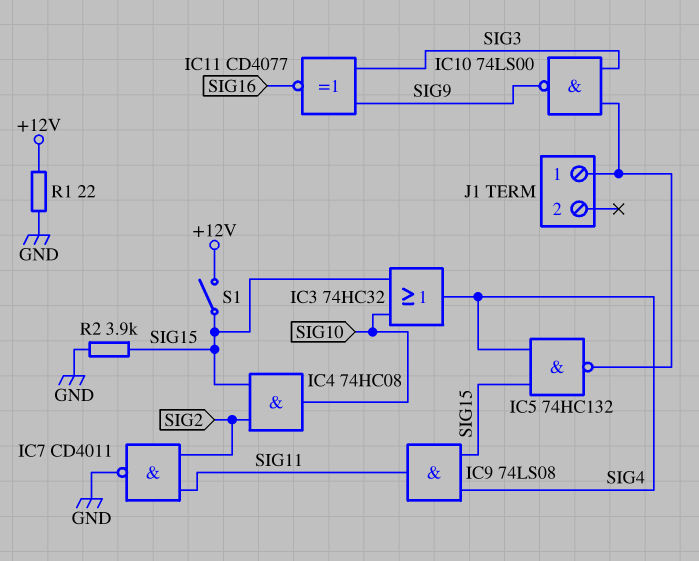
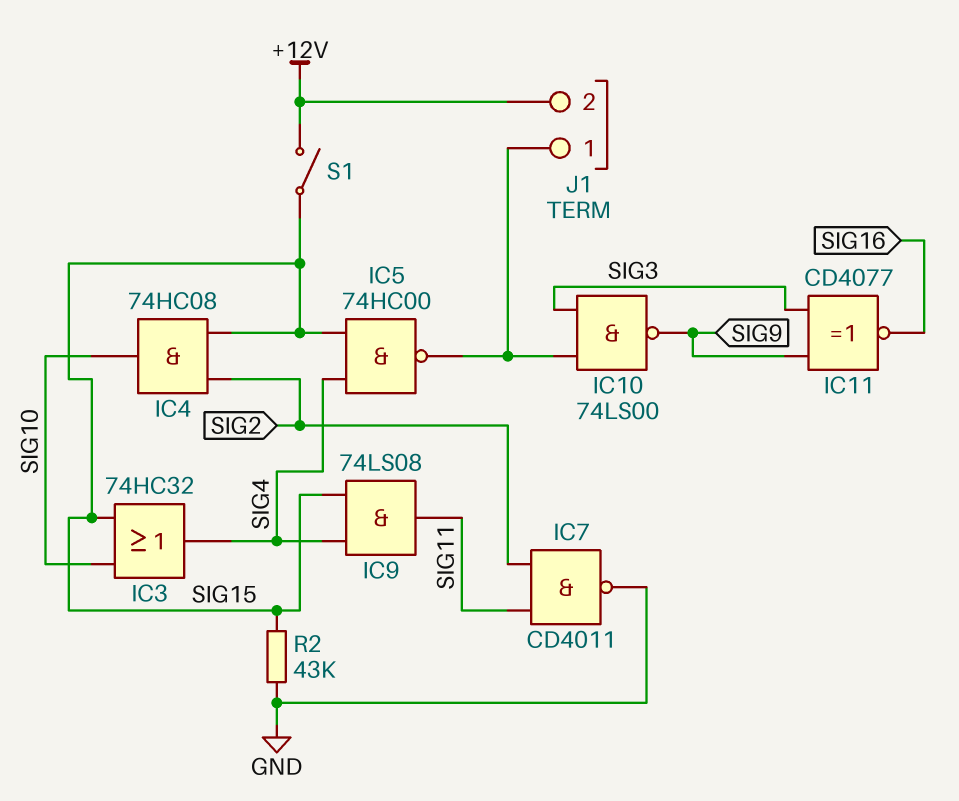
IC5: NAND 74HC132 (in SIG4, in SIG15, out J1/1) -> NAND 74HC00 (in SIG4, in SIG15, out J1/1)
J1 pin 2: none -> +12V
R1: 22 (+12V, GND) -> none
R2: 3.9k (GND, SIG15) -> 43k (GND, SIG15)

